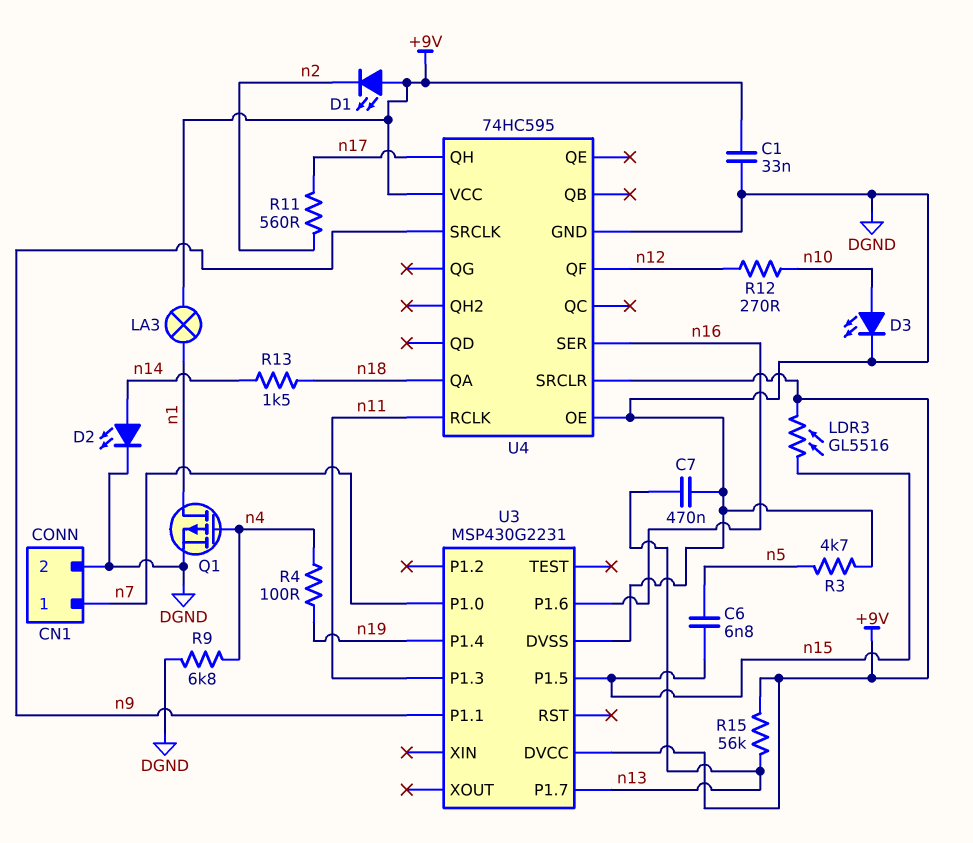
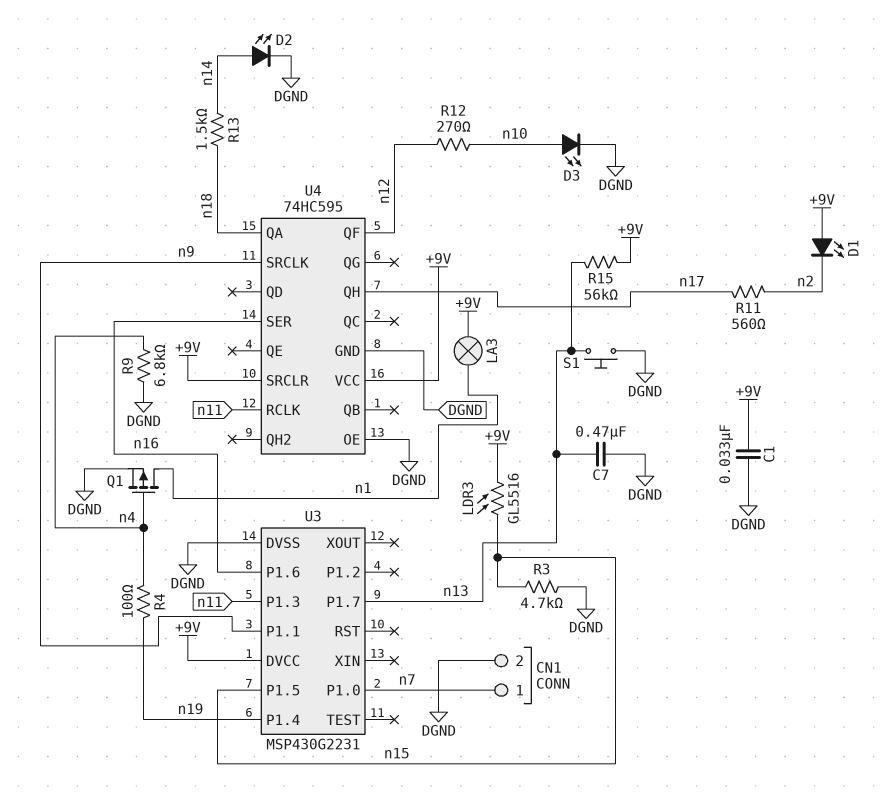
C6: 6.8nF (n5, n15) -> none
R3: 4.7k (DGND, n5) -> 4.7k (DGND, n15)
S1: none -> button (DGND, n13)

